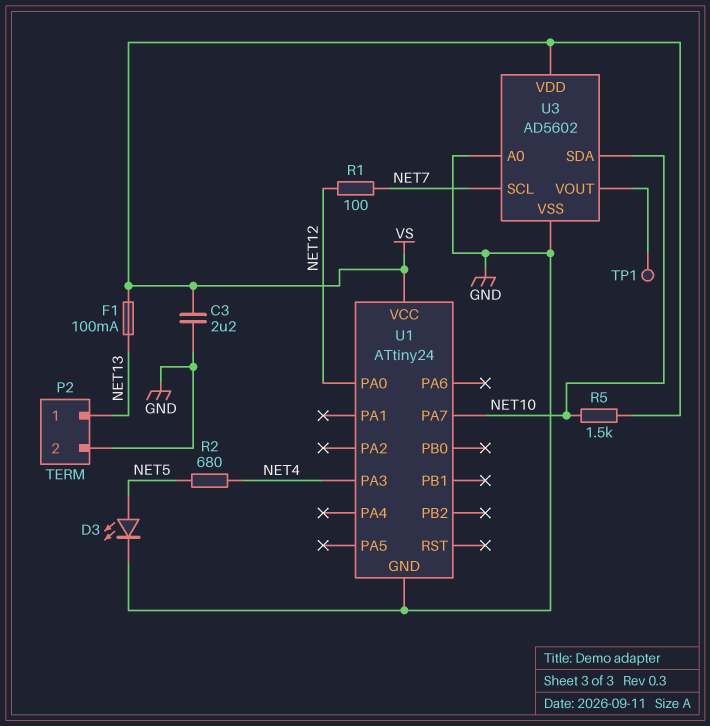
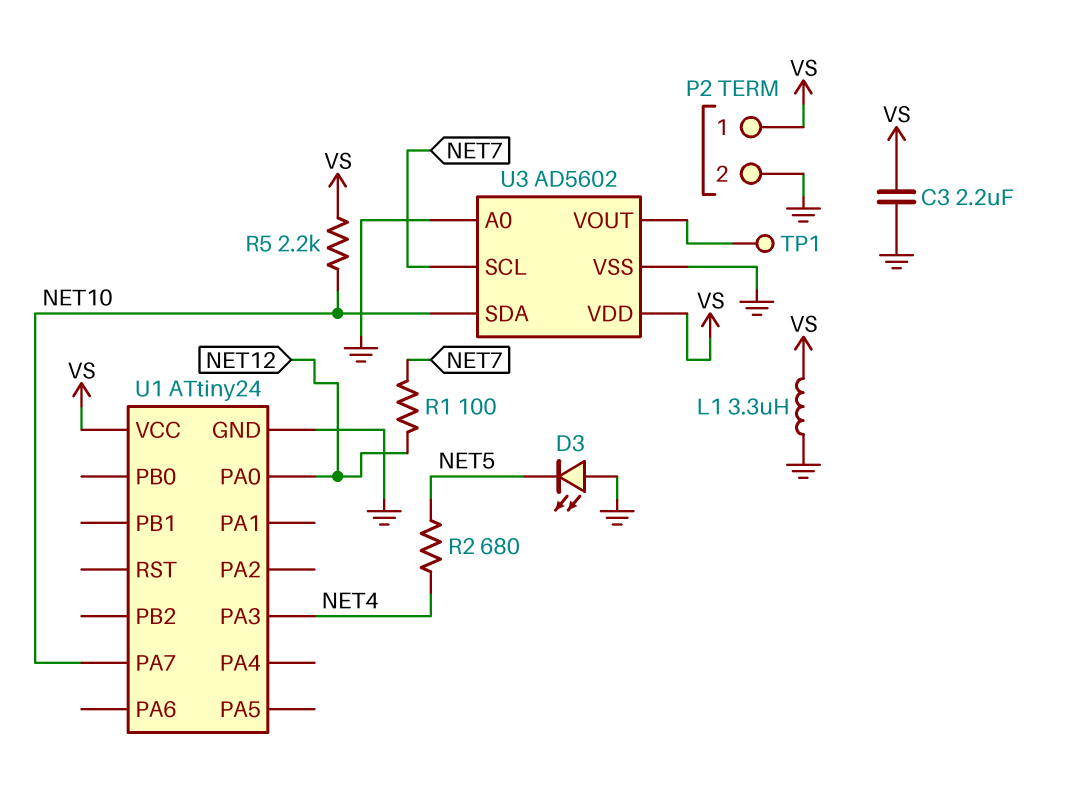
D3: LED (A NET5, K GND) -> LED (A GND, K NET5)
F1: 100mA (NET13, VS) -> none
L1: none -> 3.3uH (GND, VS)
P2 pin 1: NET13 -> VS
R5: 1.5k (NET10, VS) -> 2.2k (NET10, VS)

